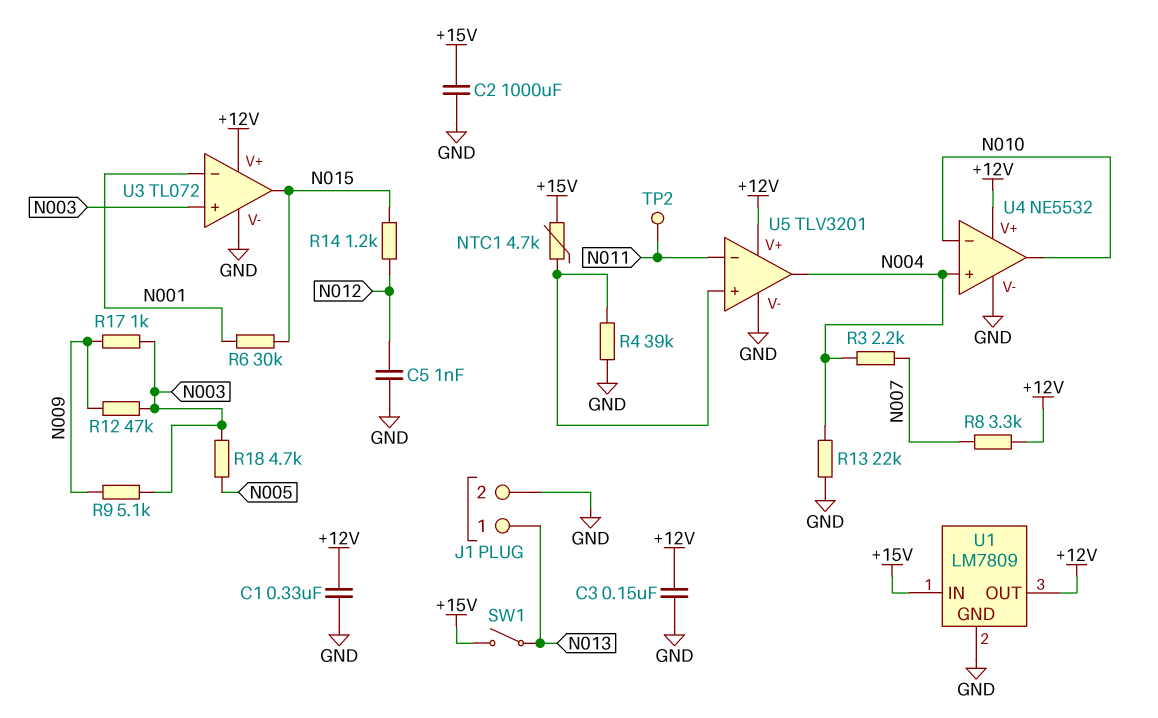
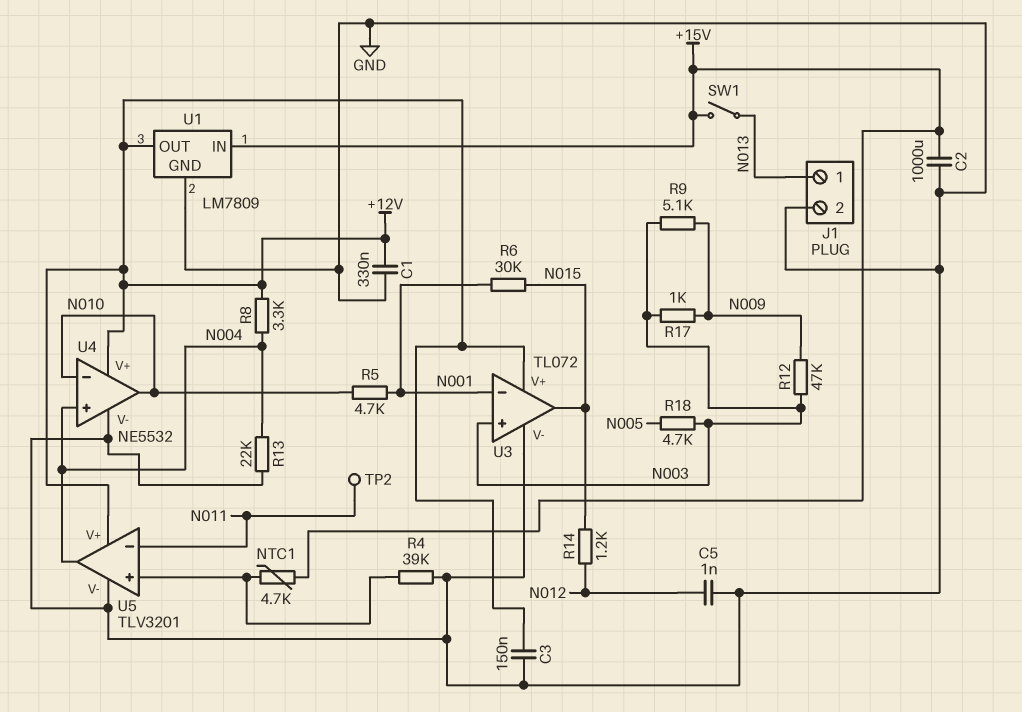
R3: 2.2k (N004, N007) -> none
R5: none -> 4.7k (N001, N010)
R8: 3.3k (+12V, N007) -> 3.3k (+12V, N004)

